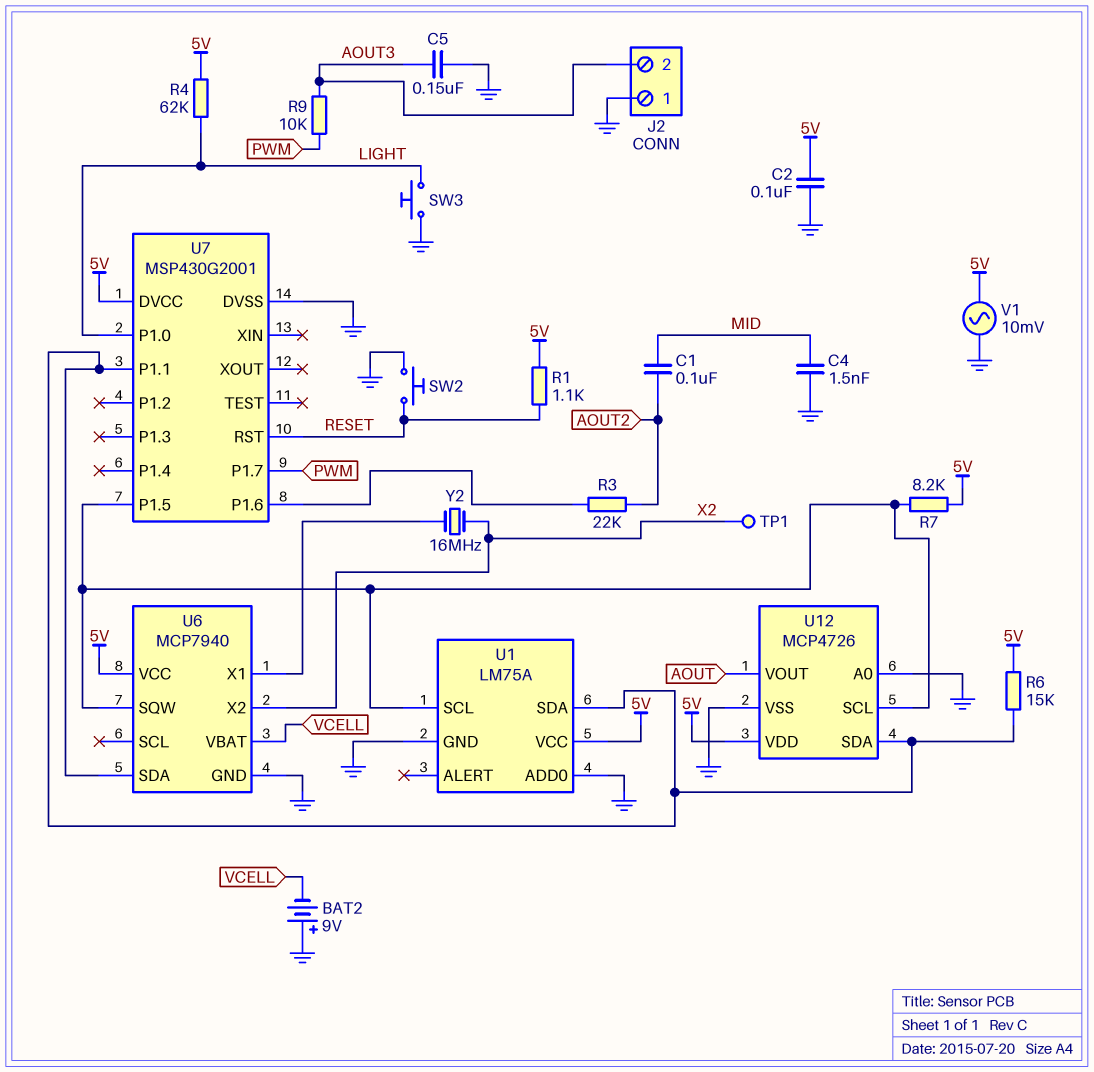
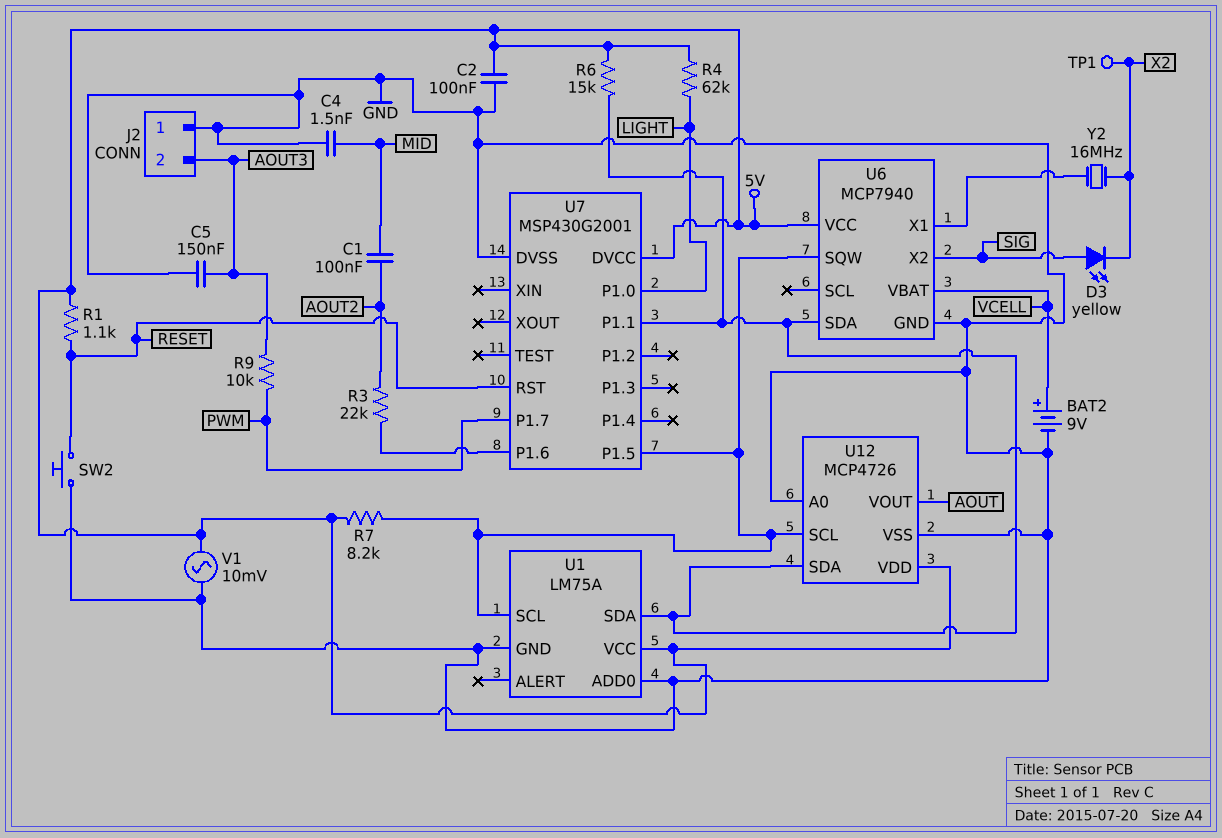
BAT2: 9V (plus GND, minus VCELL) -> 9V (plus VCELL, minus GND)
D3: none -> LED yellow (A SIG, K X2)
SW3: button (GND, LIGHT) -> none
U6 pin X2: X2 -> SIG

